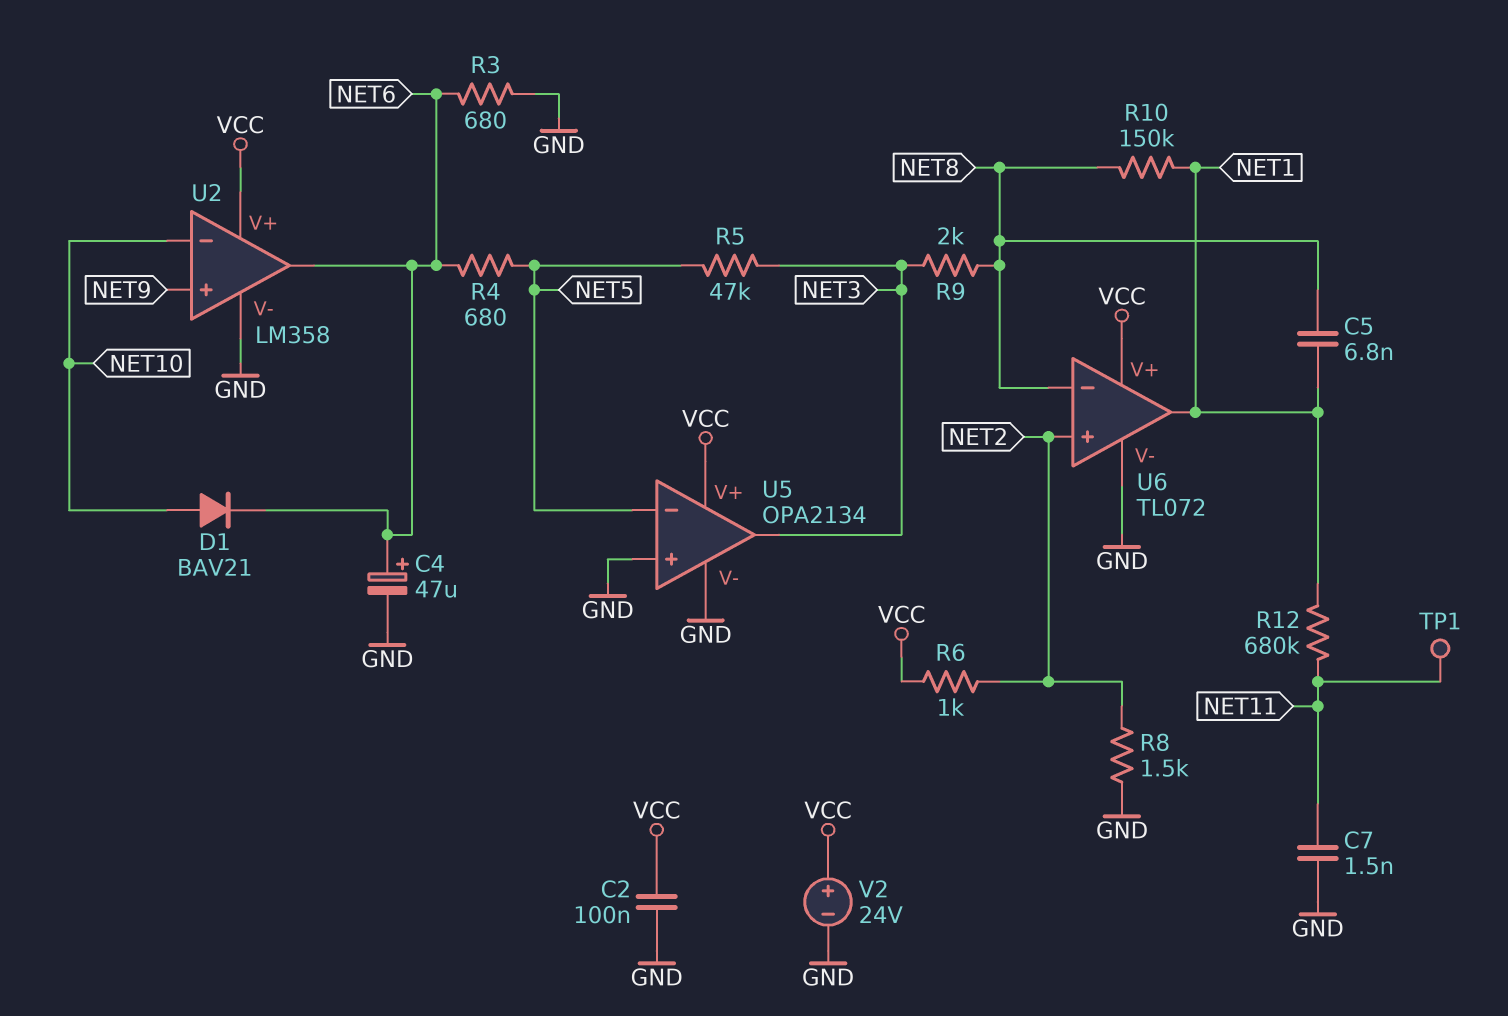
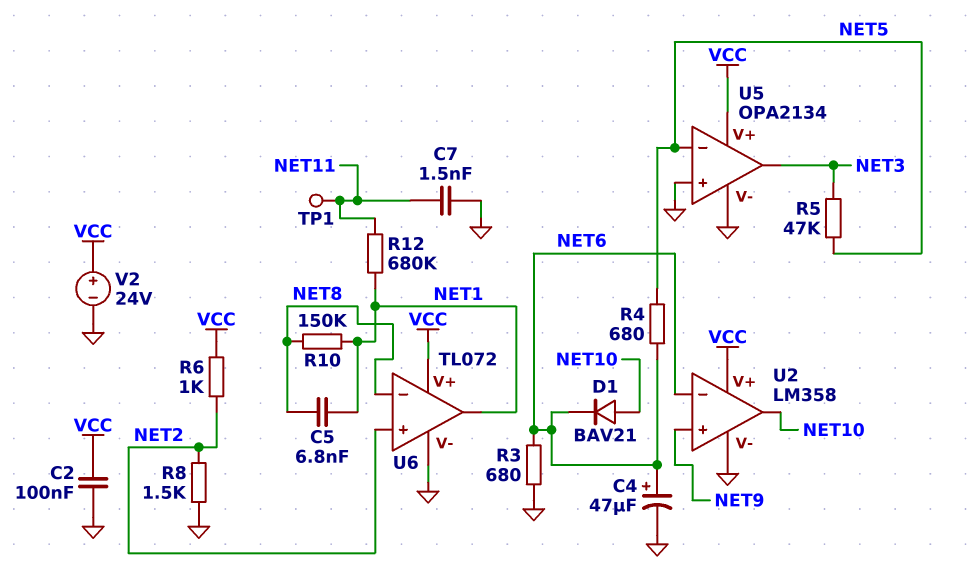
R9: 2k (NET3, NET8) -> none
U2 pin in-: NET10 -> NET6
U2 pin out: NET6 -> NET10

